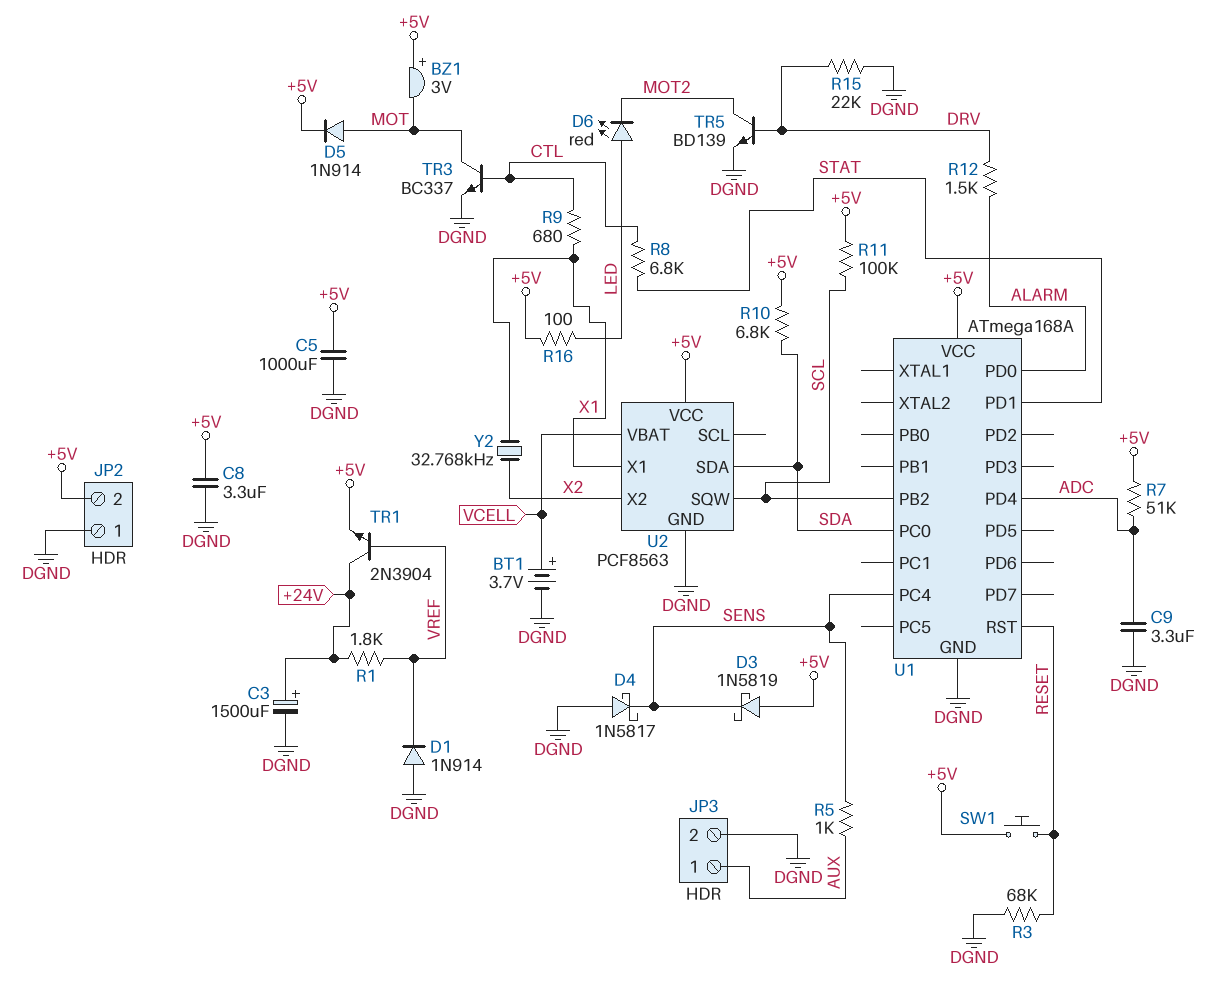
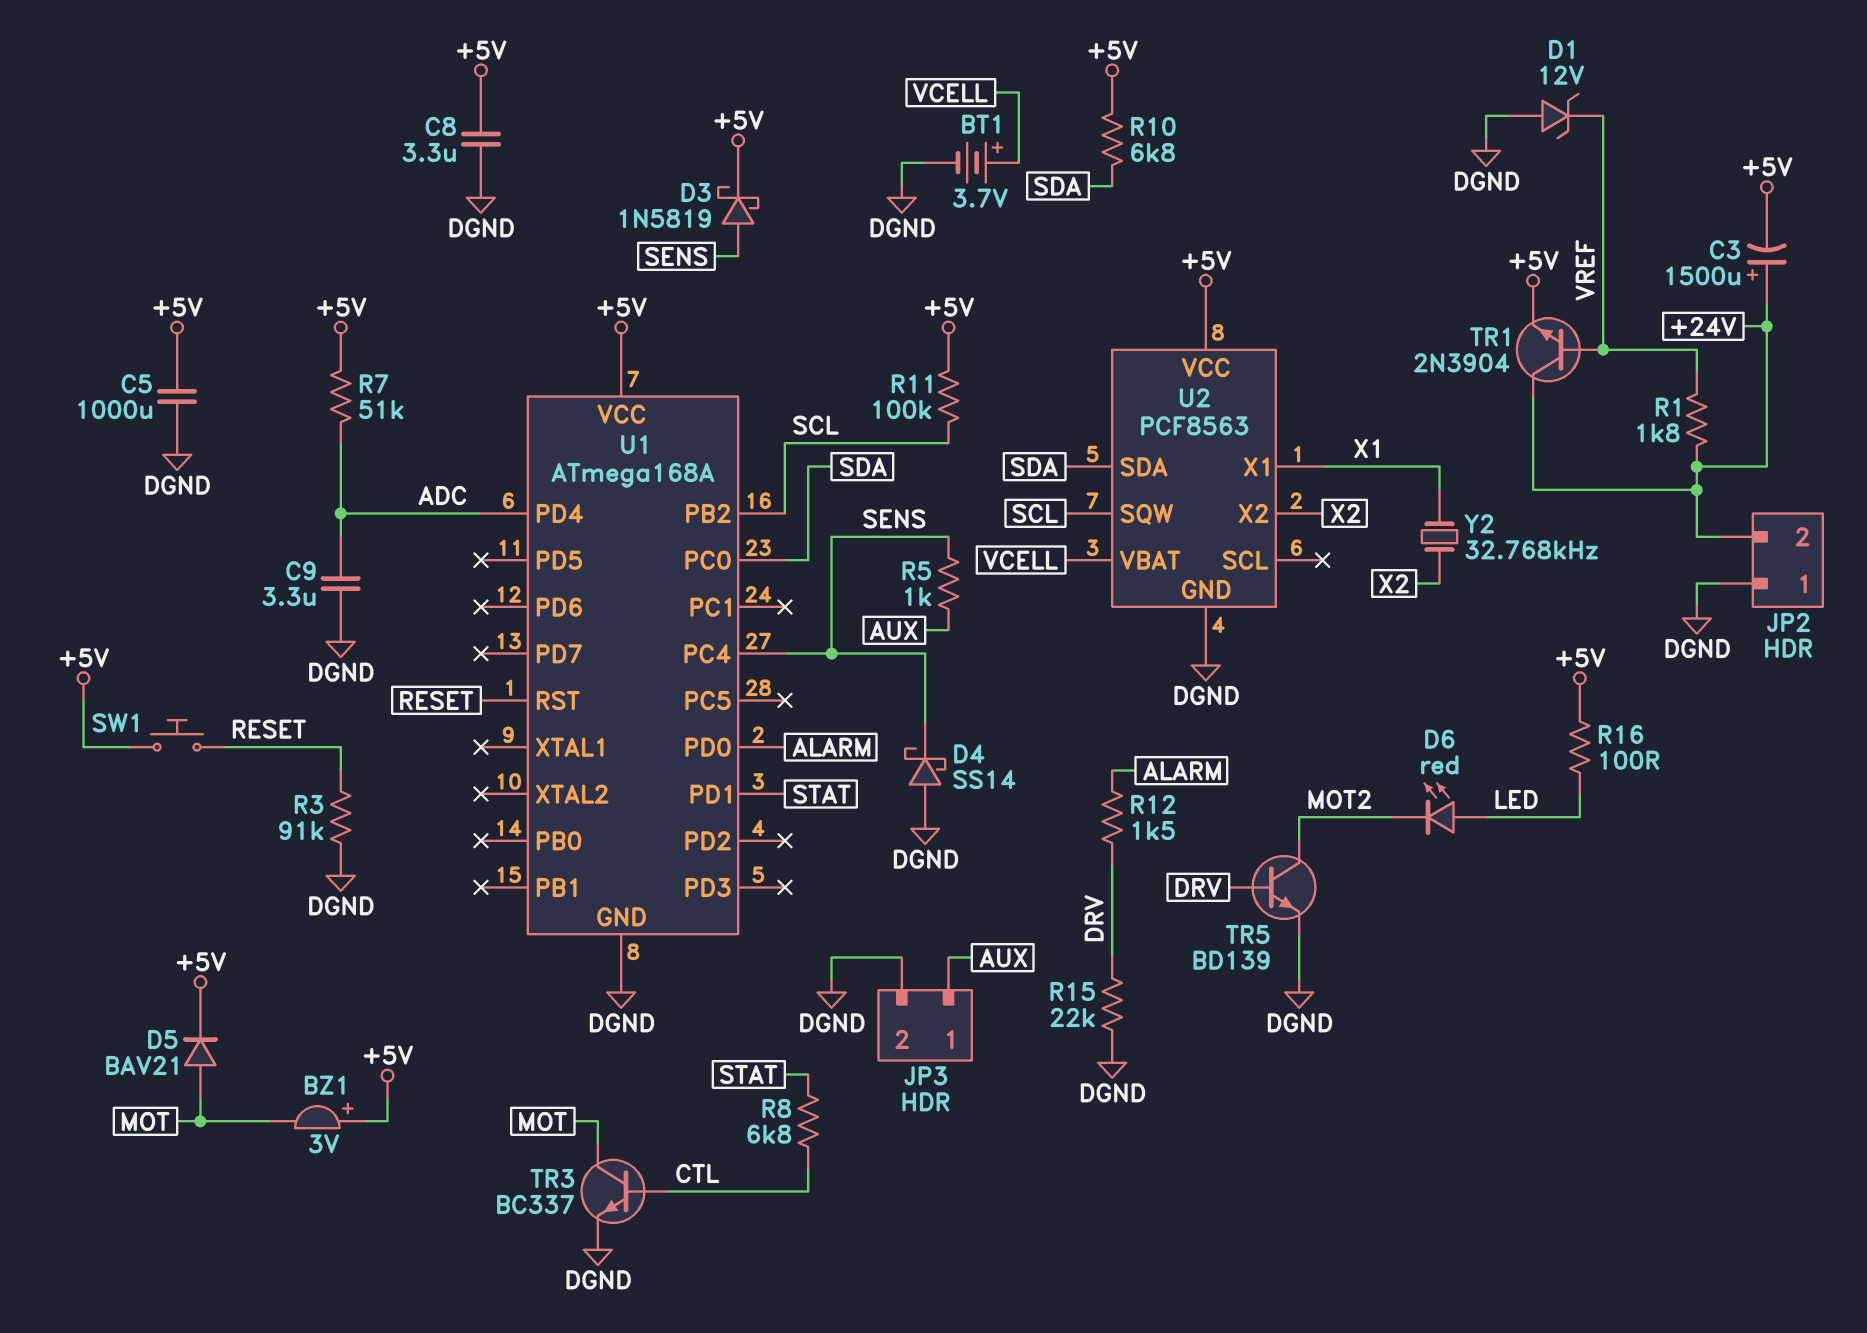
C3: 1500uF (plus +24V, minus DGND) -> 1500uF (plus +24V, minus +5V)
D1: diode 1N914 (A DGND, K VREF) -> zener 12V (A DGND, K VREF)
D3: schottky 1N5819 (A +5V, K SENS) -> schottky 1N5819 (A SENS, K +5V)
D4: schottky 1N5817 (A DGND, K SENS) -> schottky SS14 (A DGND, K SENS)
D5: diode 1N914 (A MOT, K +5V) -> diode BAV21 (A MOT, K +5V)
JP2 pin 2: +5V -> +24V
R3: 68k (DGND, RESET) -> 91k (DGND, RESET)
R9: 680 (CTL, X1) -> none

